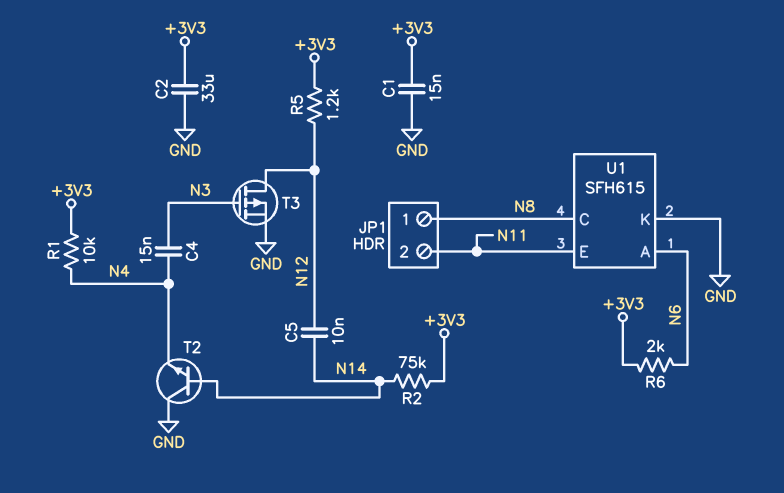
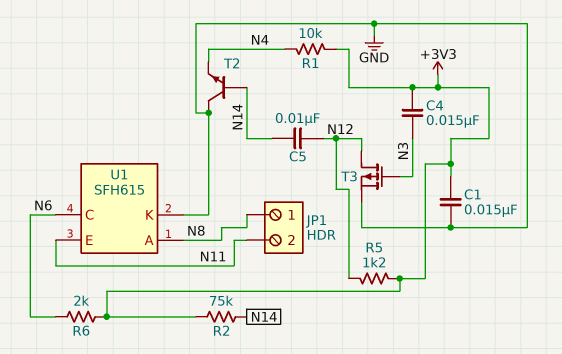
C2: 33uF (+3V3, GND) -> none
C4: 15nF (N3, N4) -> 15nF (+3V3, N3)
U1 pin A: N6 -> N8
U1 pin C: N8 -> N6

